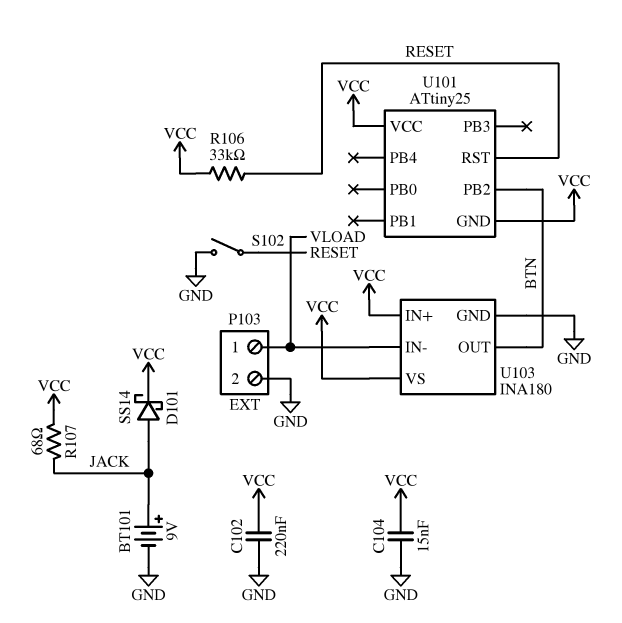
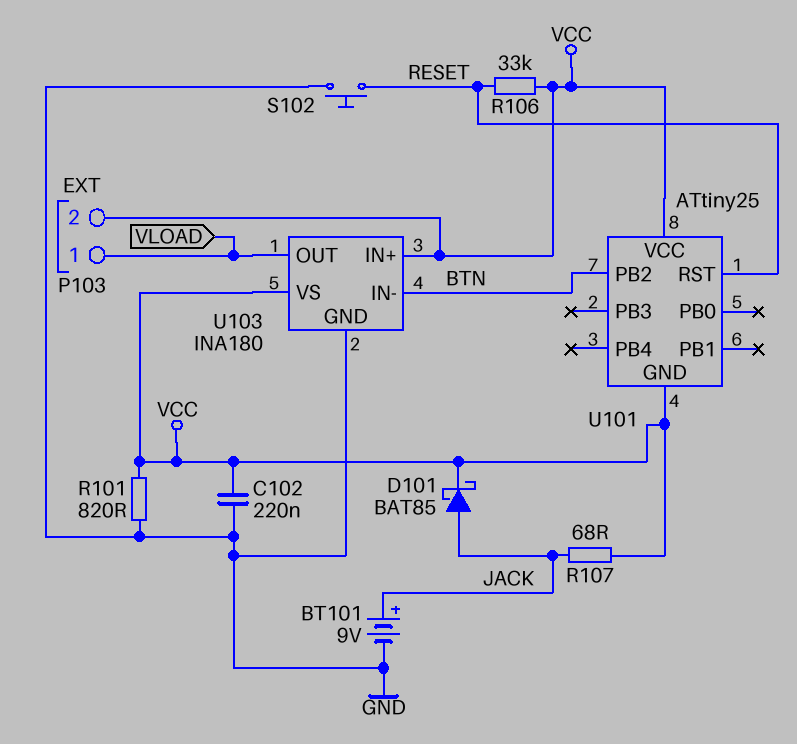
C104: 15nF (GND, VCC) -> none
D101: schottky SS14 (A JACK, K VCC) -> schottky BAT85 (A JACK, K VCC)
P103 pin 2: GND -> VCC
R101: none -> 820 (GND, VCC)
S102: switch (GND, RESET) -> button (GND, RESET)
U103 pin IN-: VLOAD -> BTN
U103 pin OUT: BTN -> VLOAD

